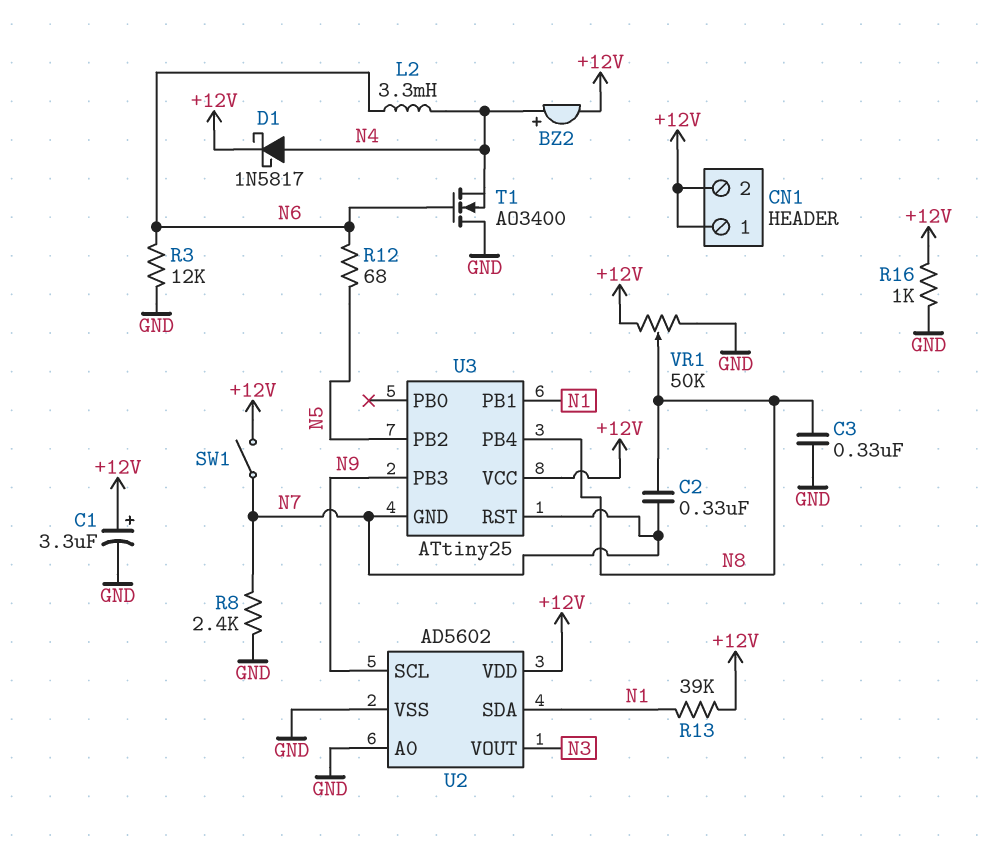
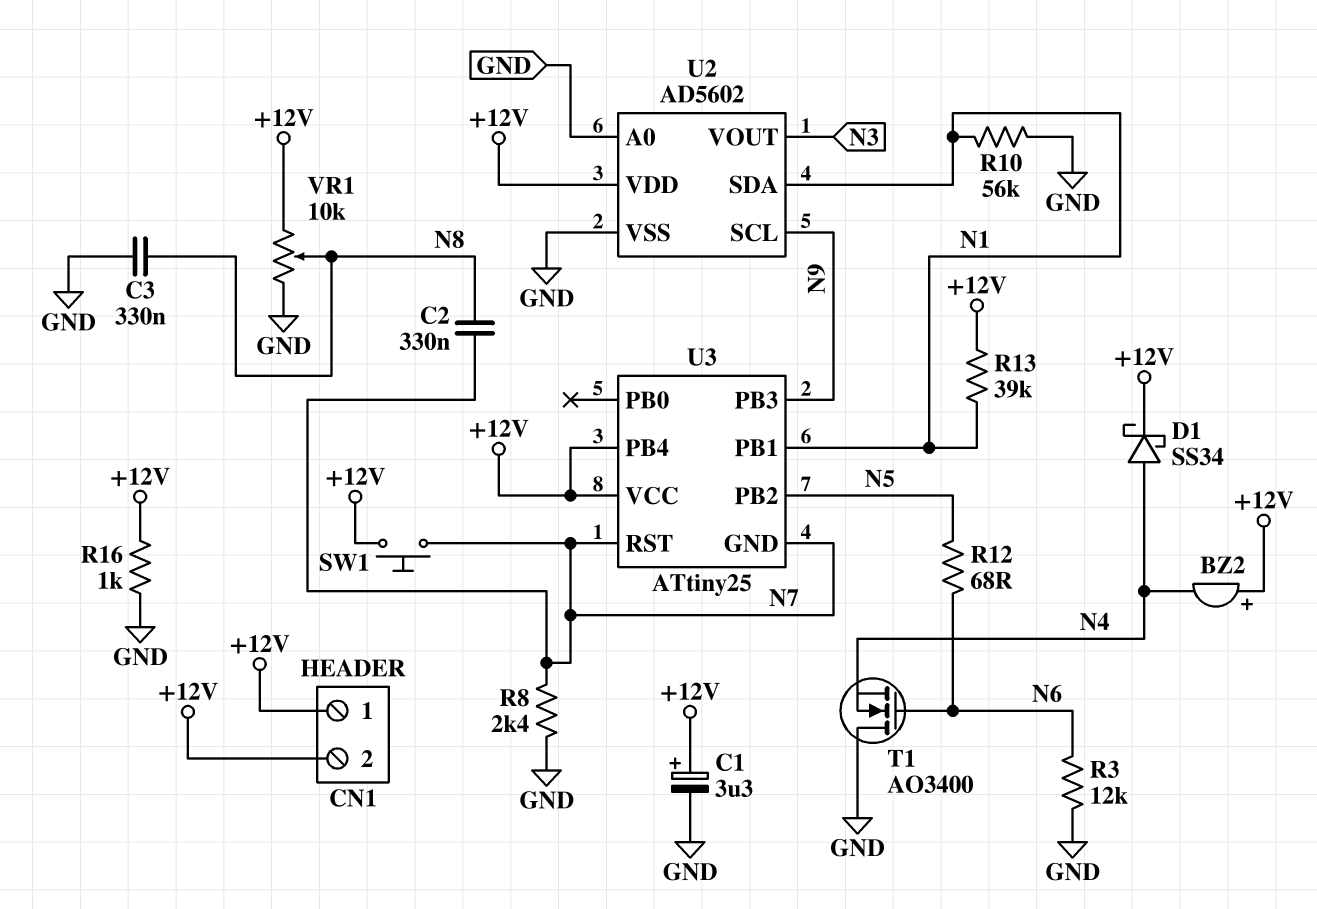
BZ2: buzzer (plus N4, minus +12V) -> buzzer (plus +12V, minus N4)
D1: schottky 1N5817 (A N4, K +12V) -> schottky SS34 (A N4, K +12V)
L2: 3.3mH (N4, N6) -> none
R10: none -> 56k (GND, N1)
SW1: switch (+12V, N7) -> button (+12V, N7)
U3 pin PB4: N8 -> +12V
VR1: 50k (+12V, GND, wiper N8) -> 10k (+12V, GND, wiper N8)

